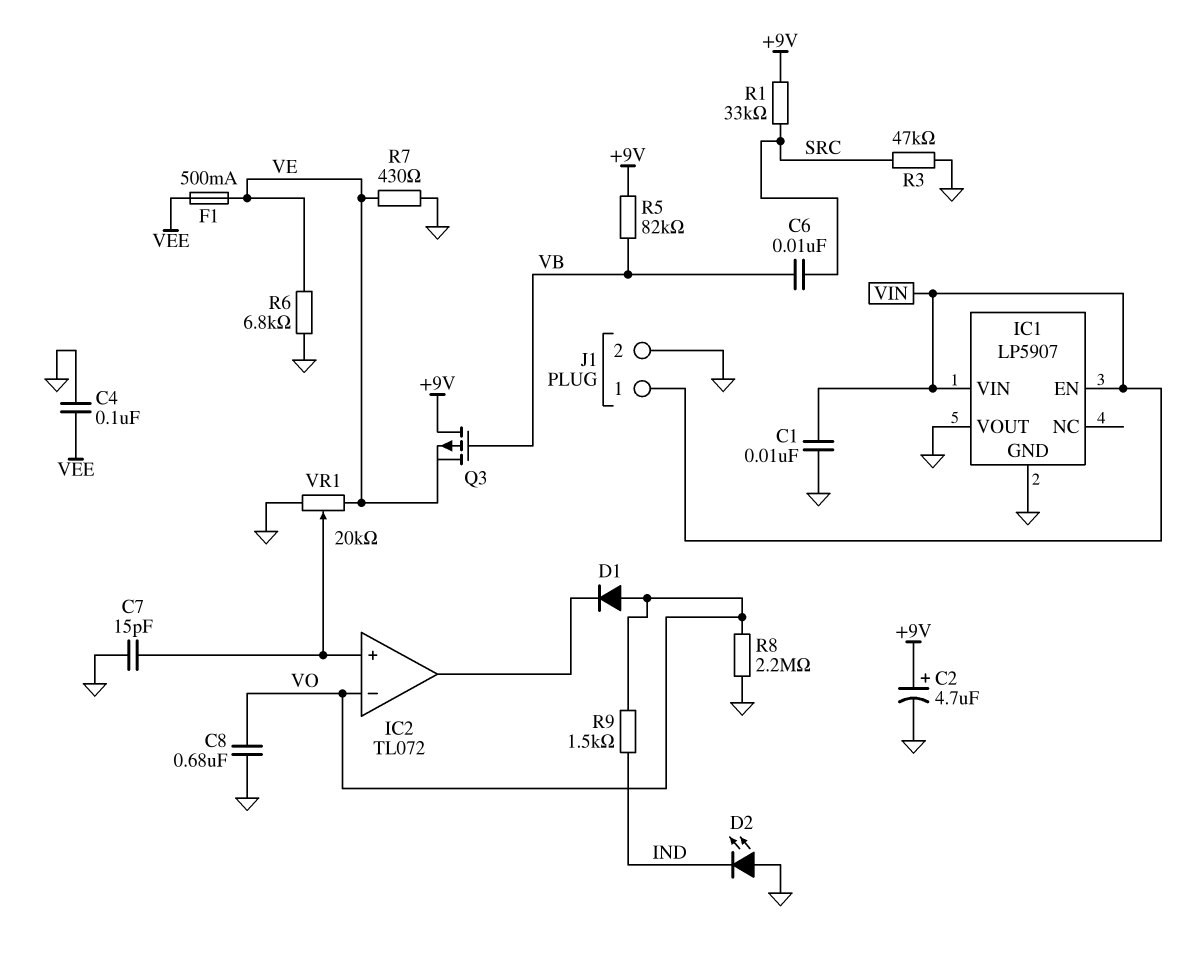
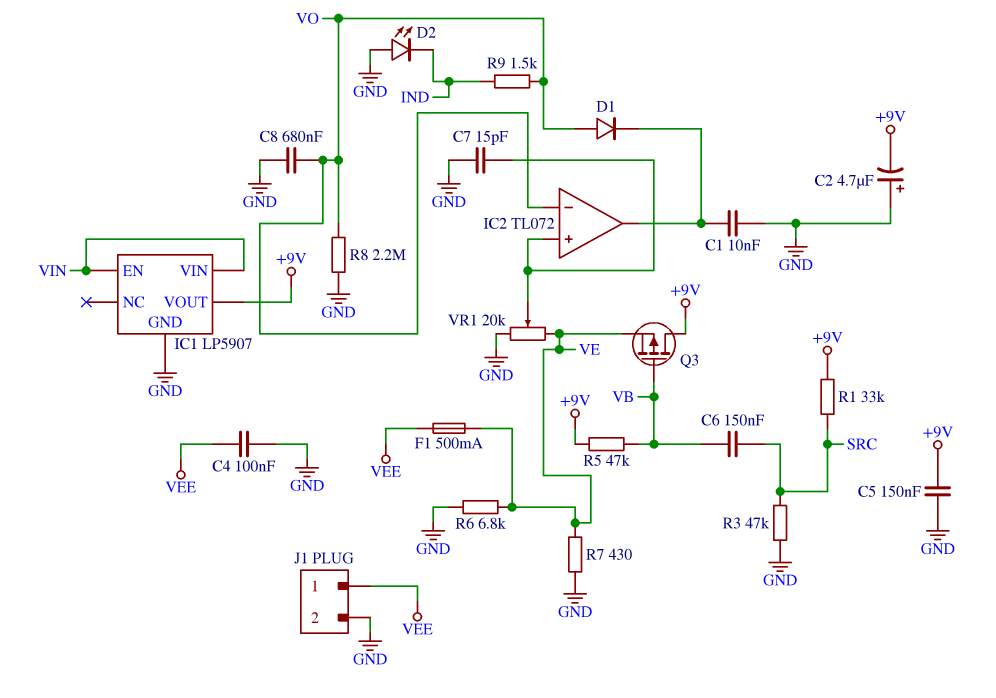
C1: 10nF (GND, VIN) -> 10nF (GND, IC2/out)
C2: 4.7uF (plus +9V, minus GND) -> 4.7uF (plus GND, minus +9V)
C5: none -> 150nF (+9V, GND)
C6: 10nF (SRC, VB) -> 150nF (SRC, VB)
IC1 pin VOUT: GND -> +9V
J1 pin 1: VIN -> VEE
R5: 82k (+9V, VB) -> 47k (+9V, VB)

